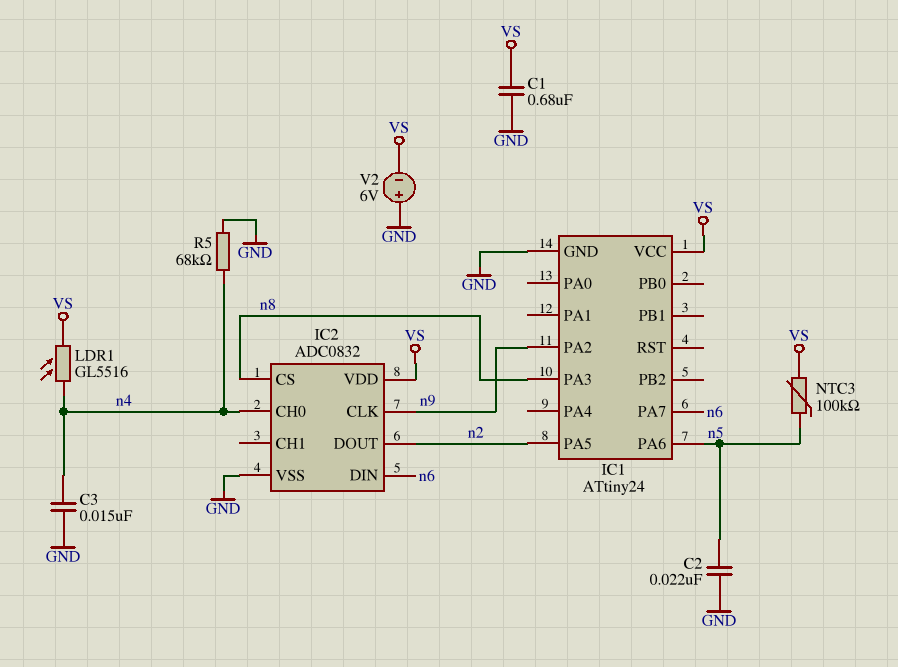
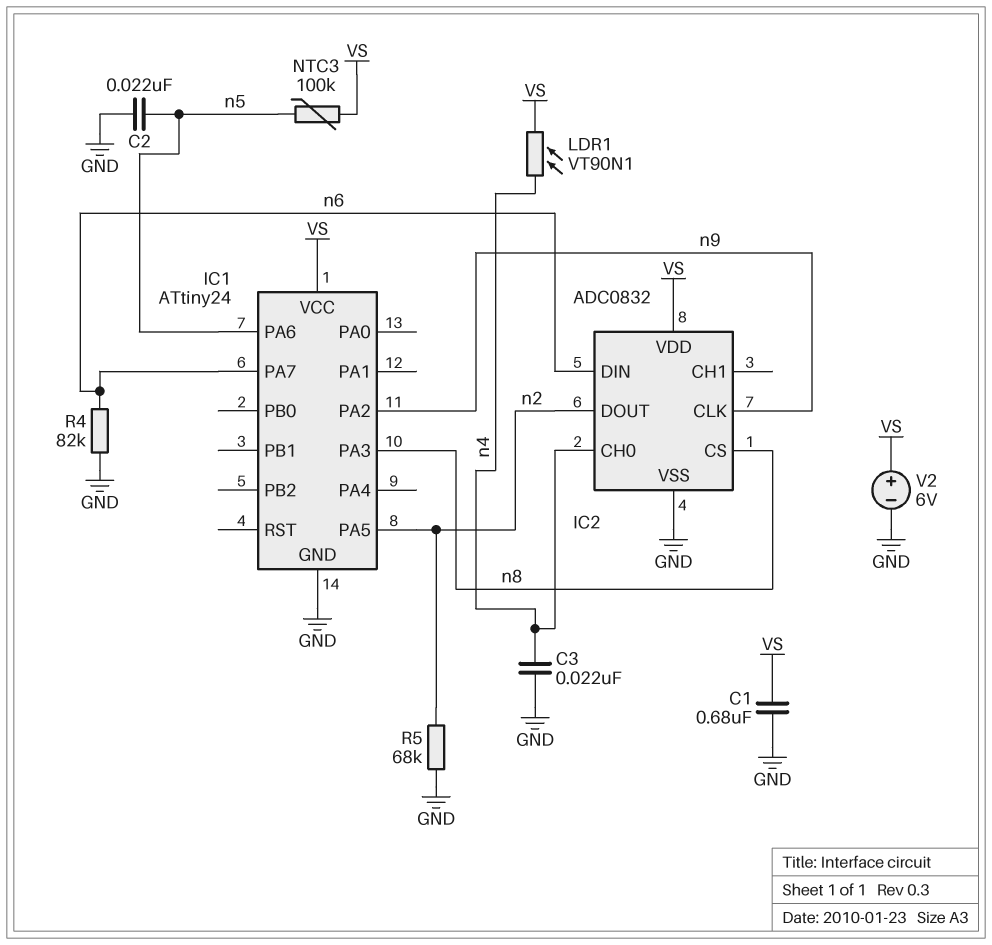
C3: 15nF (GND, n4) -> 22nF (GND, n4)
LDR1: GL5516 (VS, n4) -> VT90N1 (VS, n4)
R4: none -> 82k (GND, n6)
R5: 68k (GND, n4) -> 68k (GND, n2)
V2: 6V (plus GND, minus VS) -> 6V (plus VS, minus GND)

